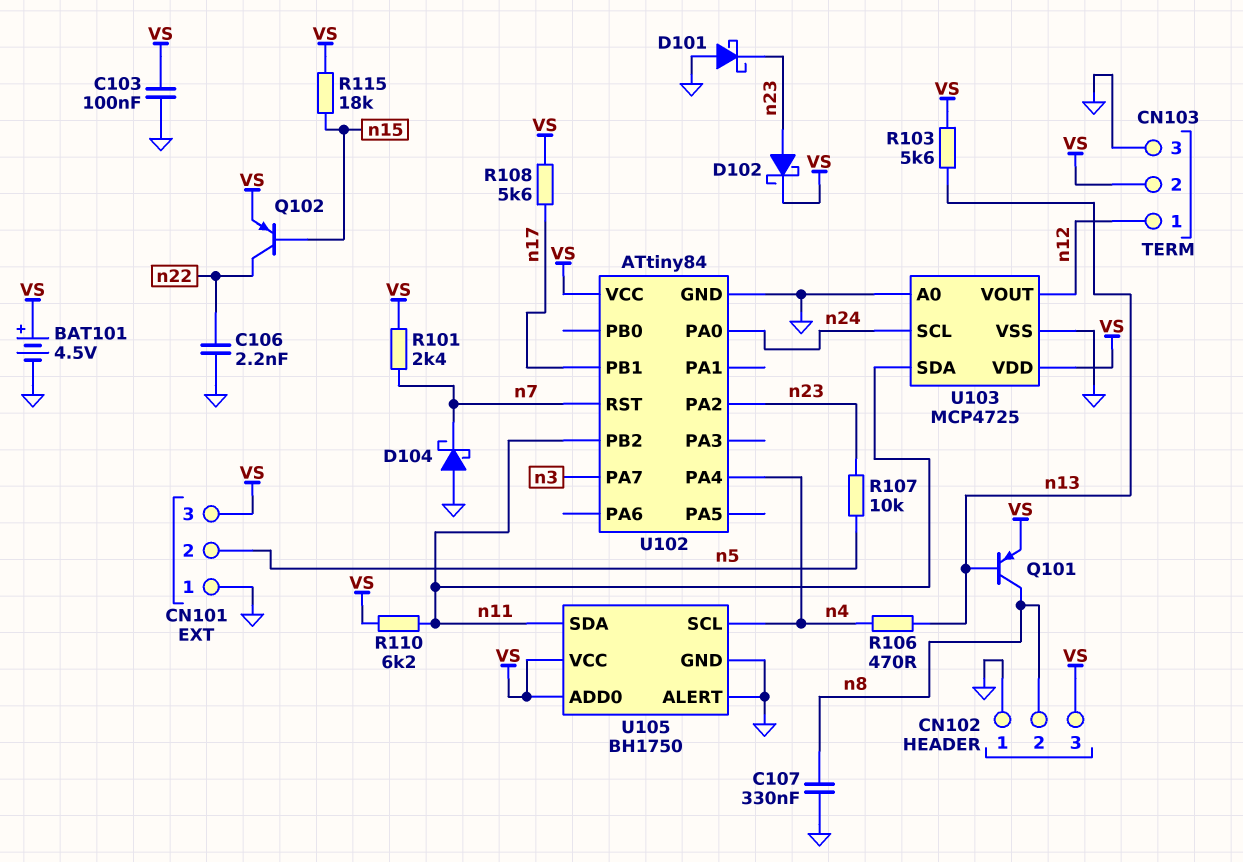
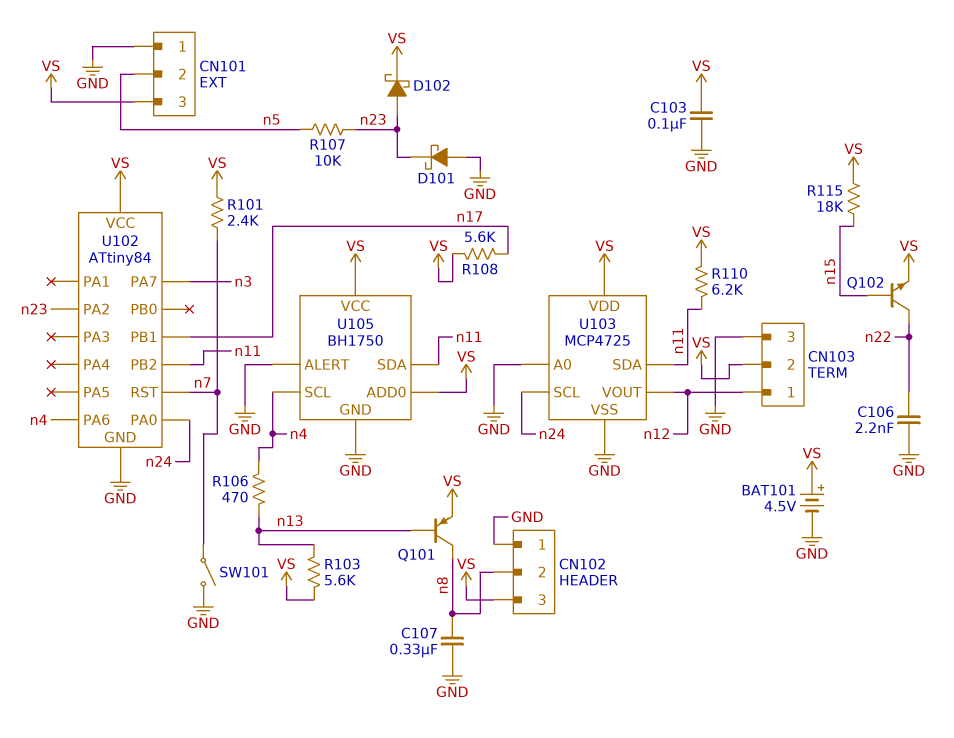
D104: schottky (A GND, K n7) -> none
Q102: PNP (B n15, C n22, E VS) -> NPN (B n15, C n22, E VS)
SW101: none -> switch (GND, n7)
U102 pin PA4: n4 -> none
U102 pin PA6: none -> n4

